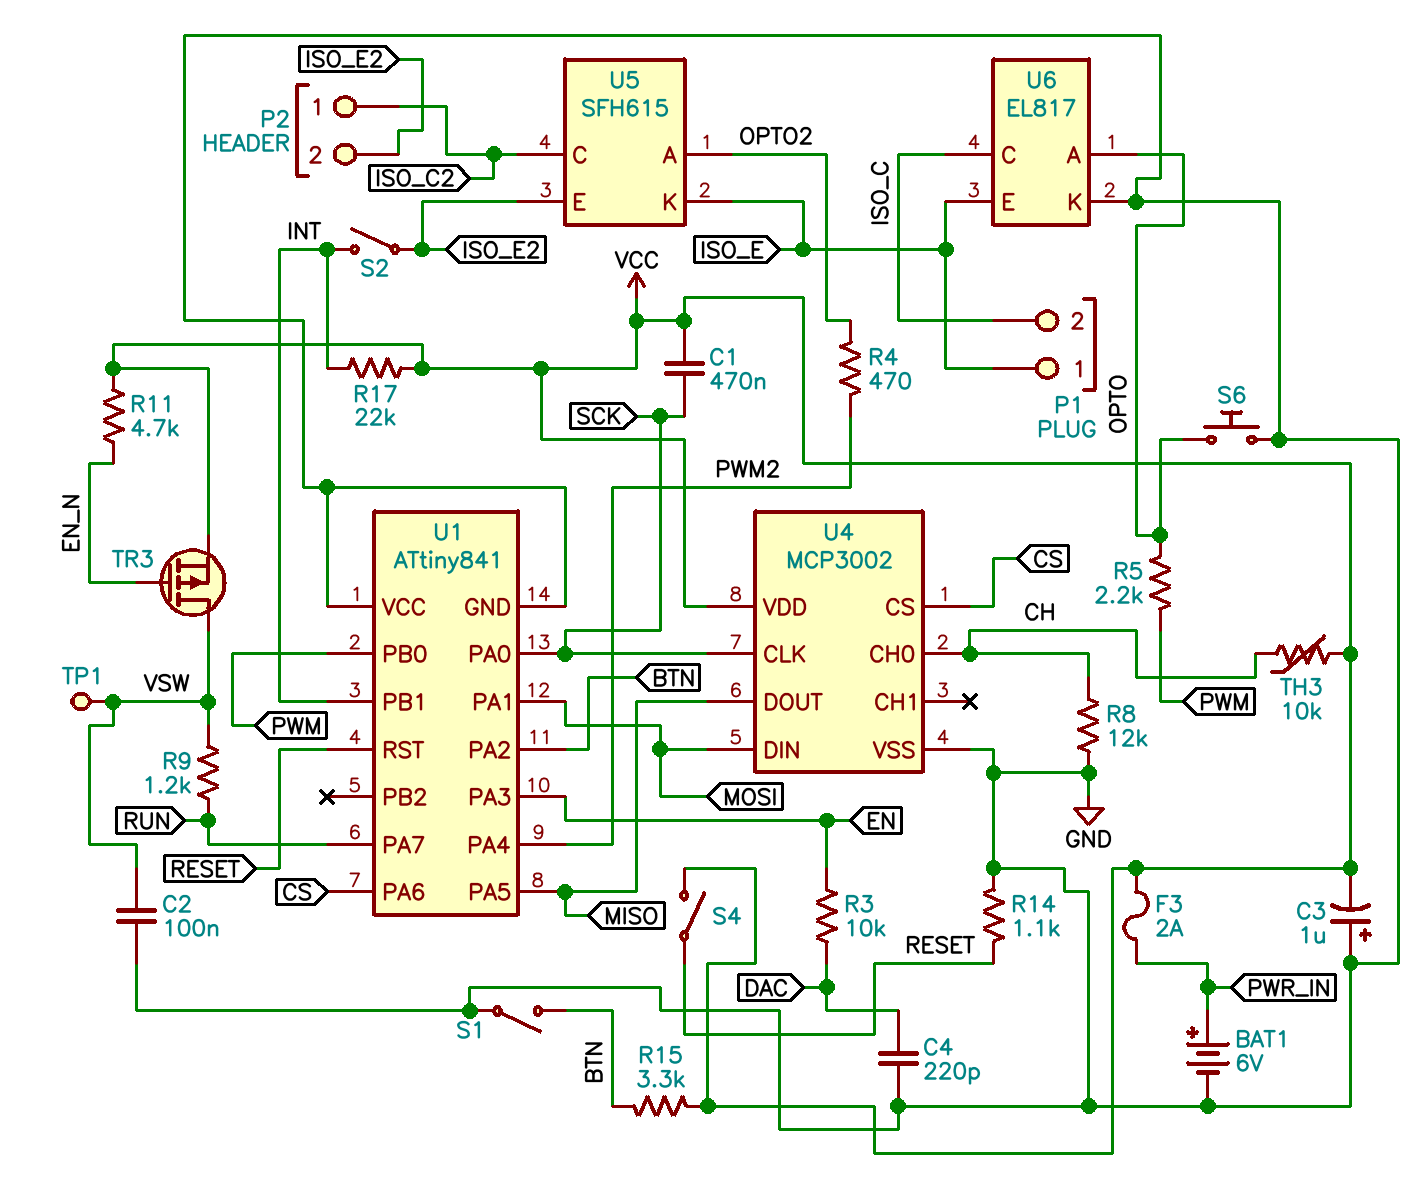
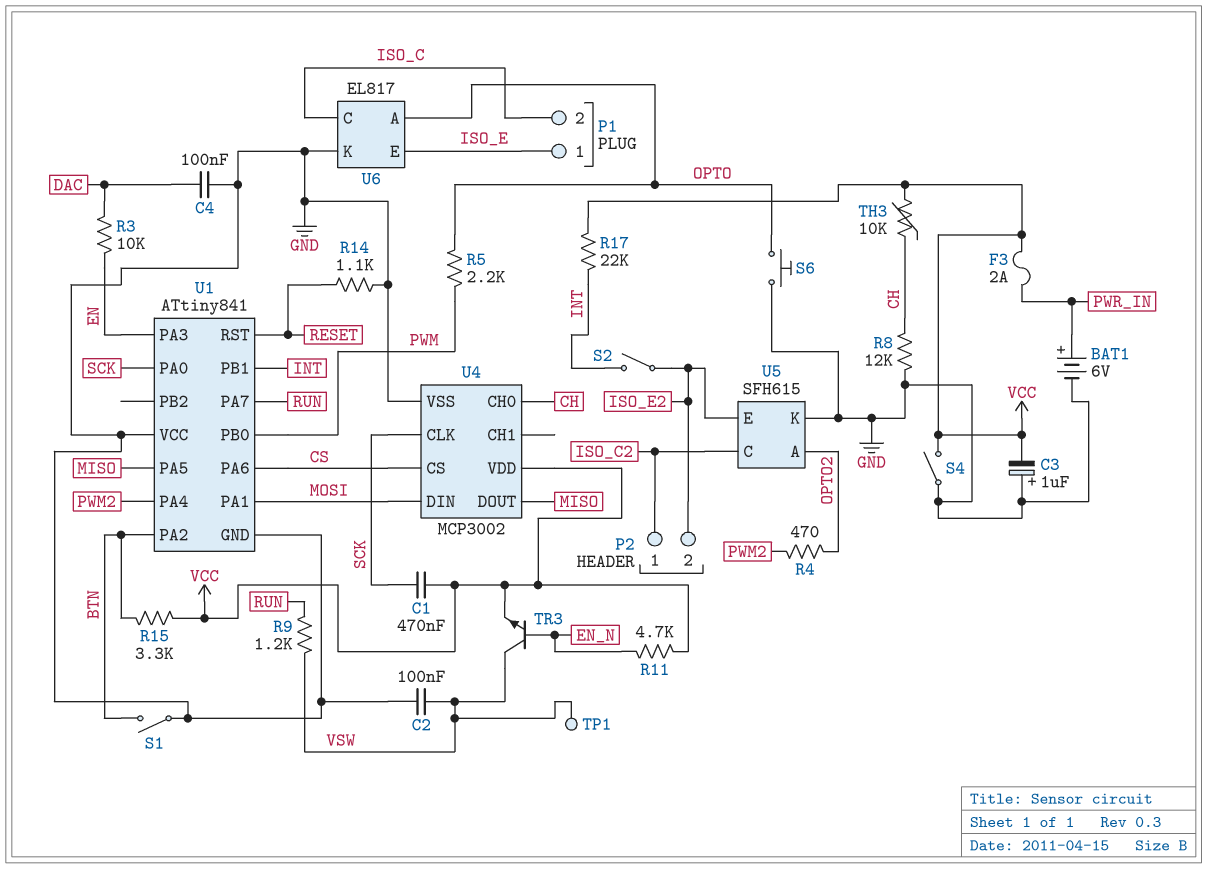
C4: 220pF (DAC, GND) -> 100nF (DAC, GND)
S4: switch (RESET, VCC) -> switch (GND, VCC)
TR3: PMOS (G EN_N, D VSW, S VCC) -> NPN (B EN_N, C VSW, E VCC)
U5 pin K: ISO_E -> GND

